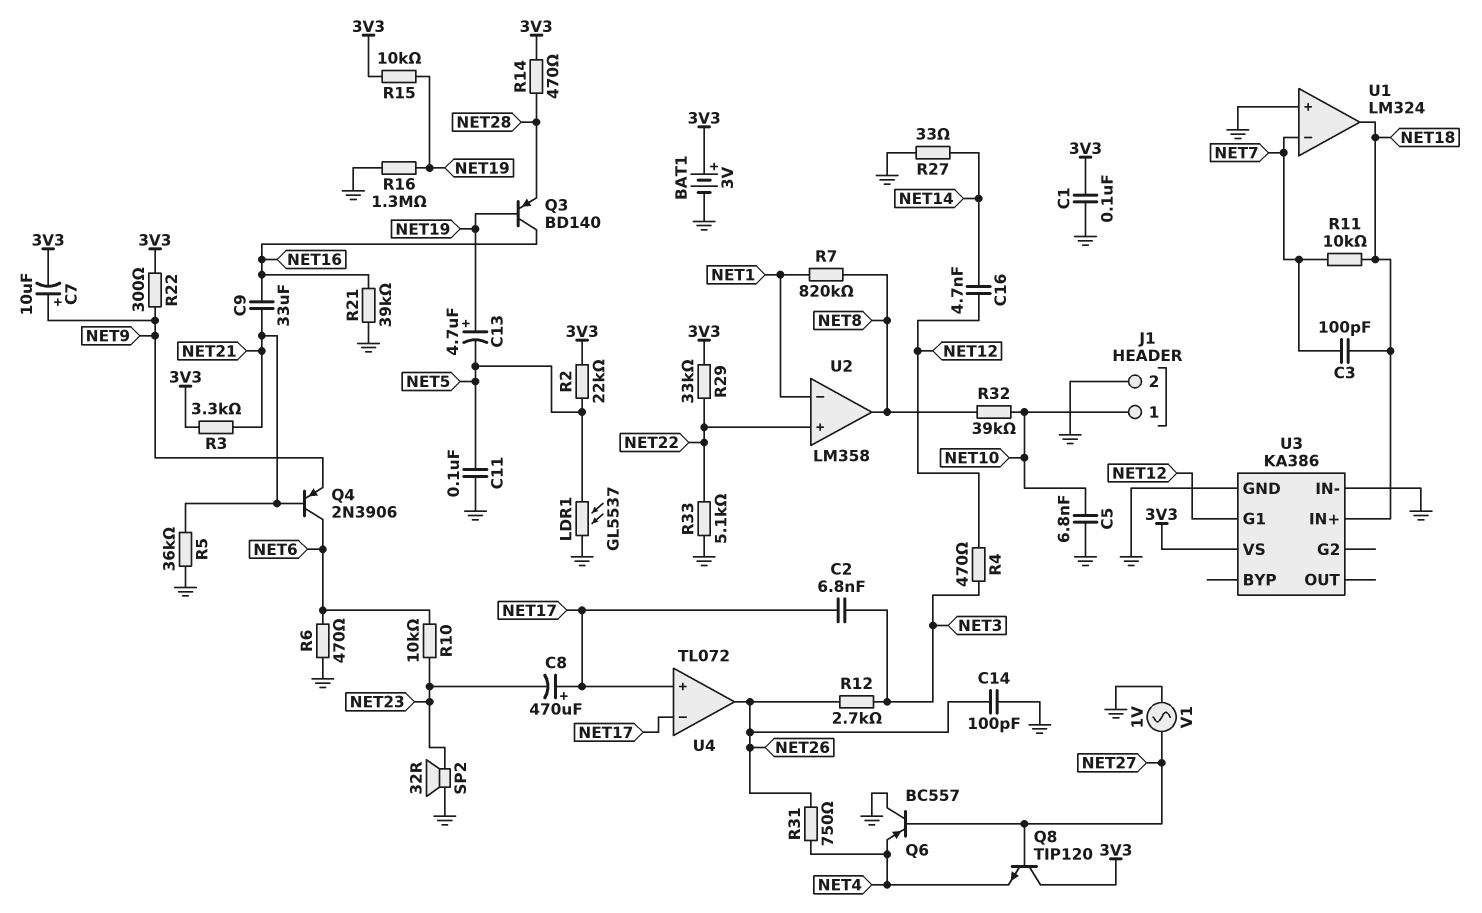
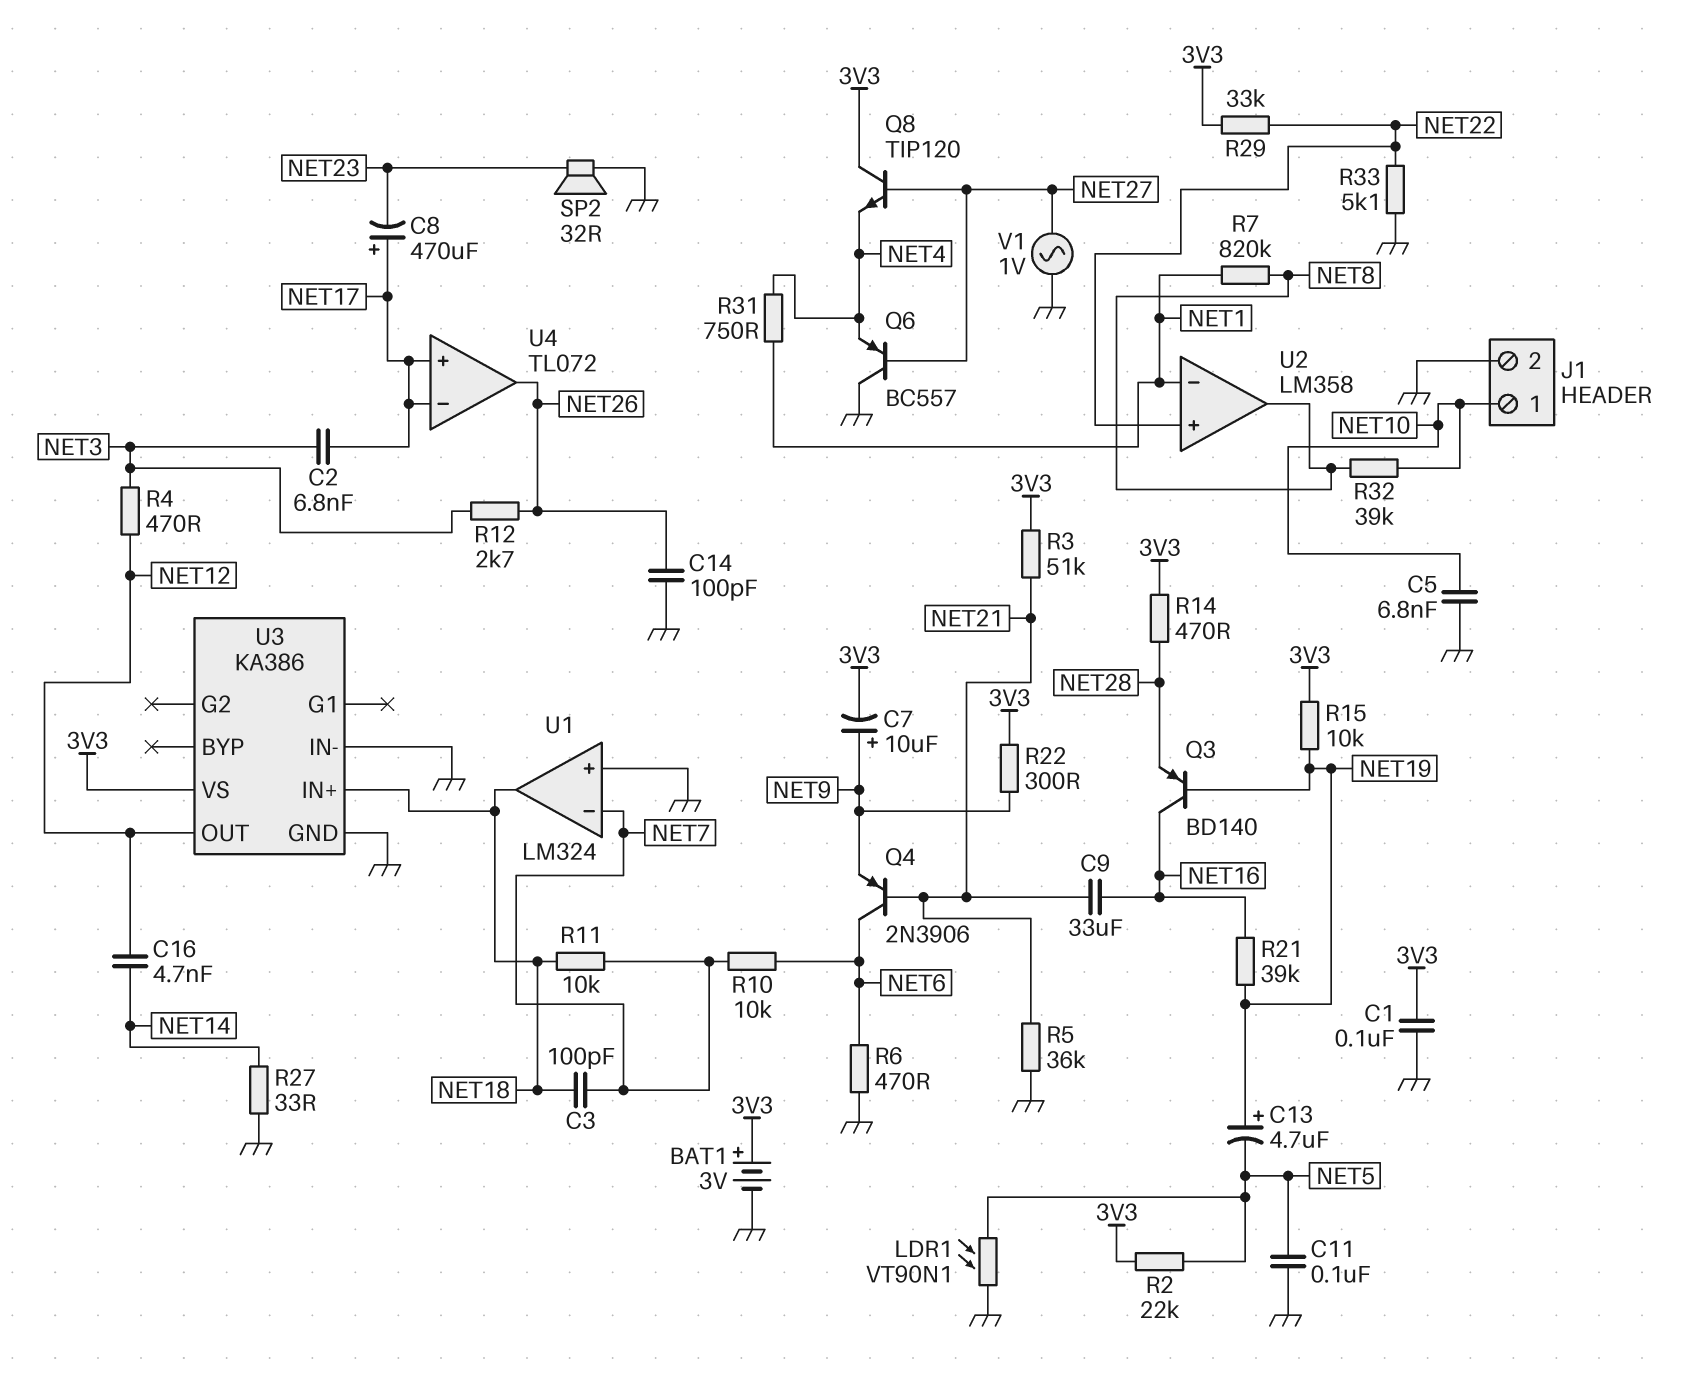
LDR1: GL5537 (GND, NET5) -> VT90N1 (GND, NET5)
R3: 3.3k (3V3, NET21) -> 51k (3V3, NET21)
R10: 10k (NET6, NET23) -> 10k (NET6, NET7)
R16: 1.3M (GND, NET19) -> none
R21: 39k (GND, NET16) -> 39k (NET16, NET19)
R31: 750 (NET4, NET26) -> 750 (NET1, NET4)
U3 pin G1: NET12 -> none
U3 pin OUT: none -> NET12

